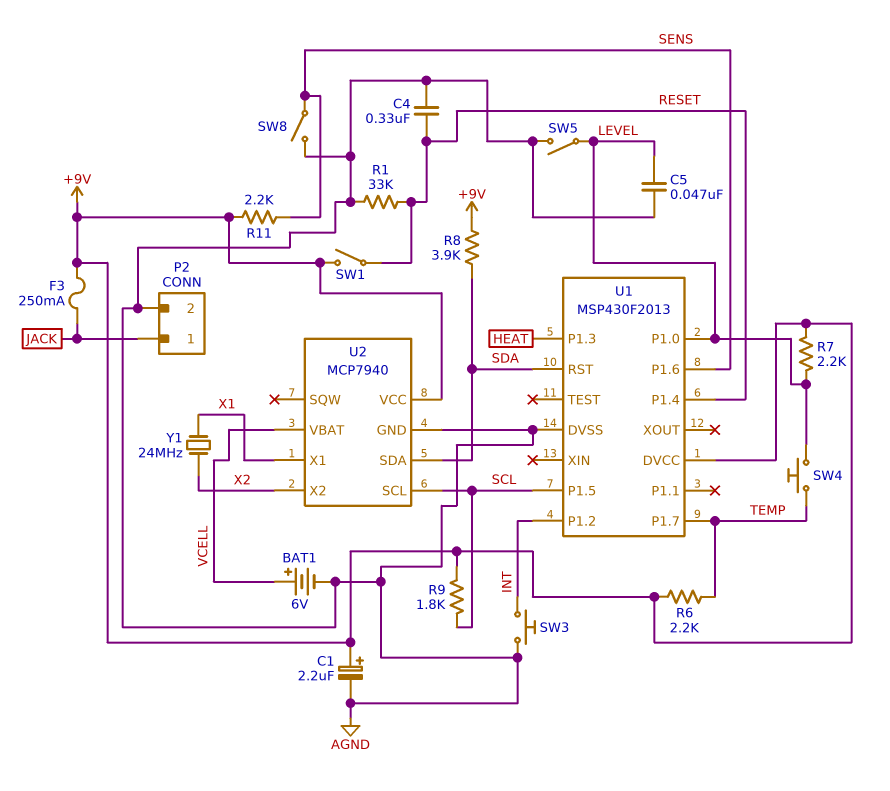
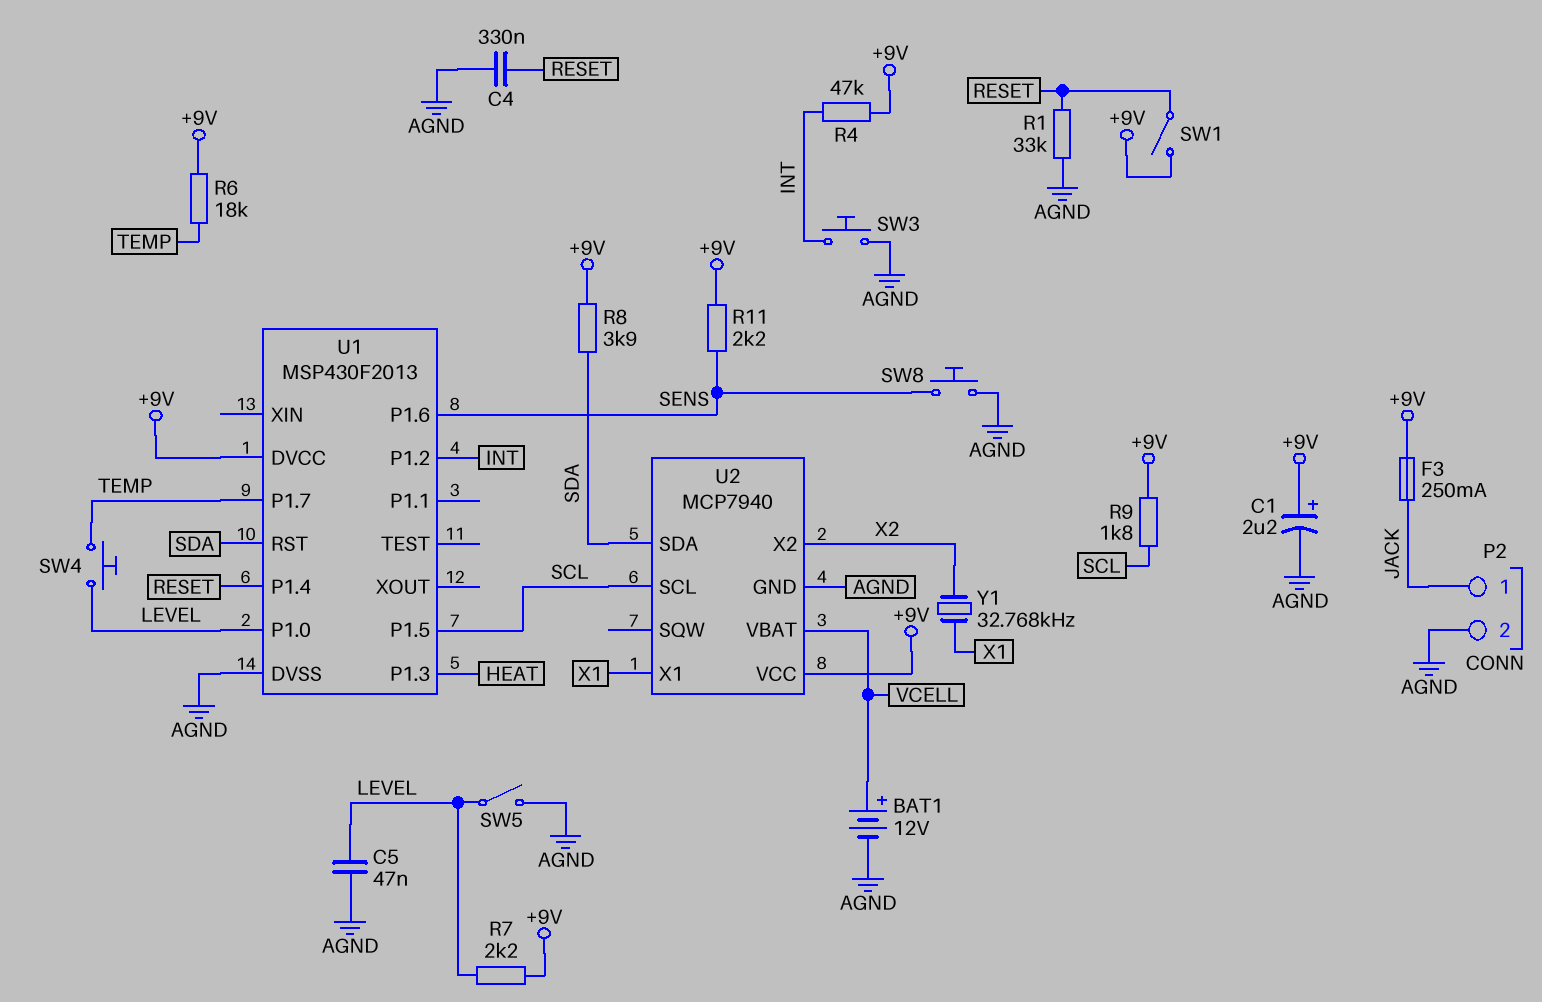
BAT1: 6V (plus VCELL, minus AGND) -> 12V (plus VCELL, minus AGND)
R4: none -> 47k (+9V, INT)
R6: 2.2k (+9V, TEMP) -> 18k (+9V, TEMP)
SW8: switch (AGND, SENS) -> button (AGND, SENS)
Y1: 24MHz (X1, X2) -> 32.768kHz (X1, X2)

